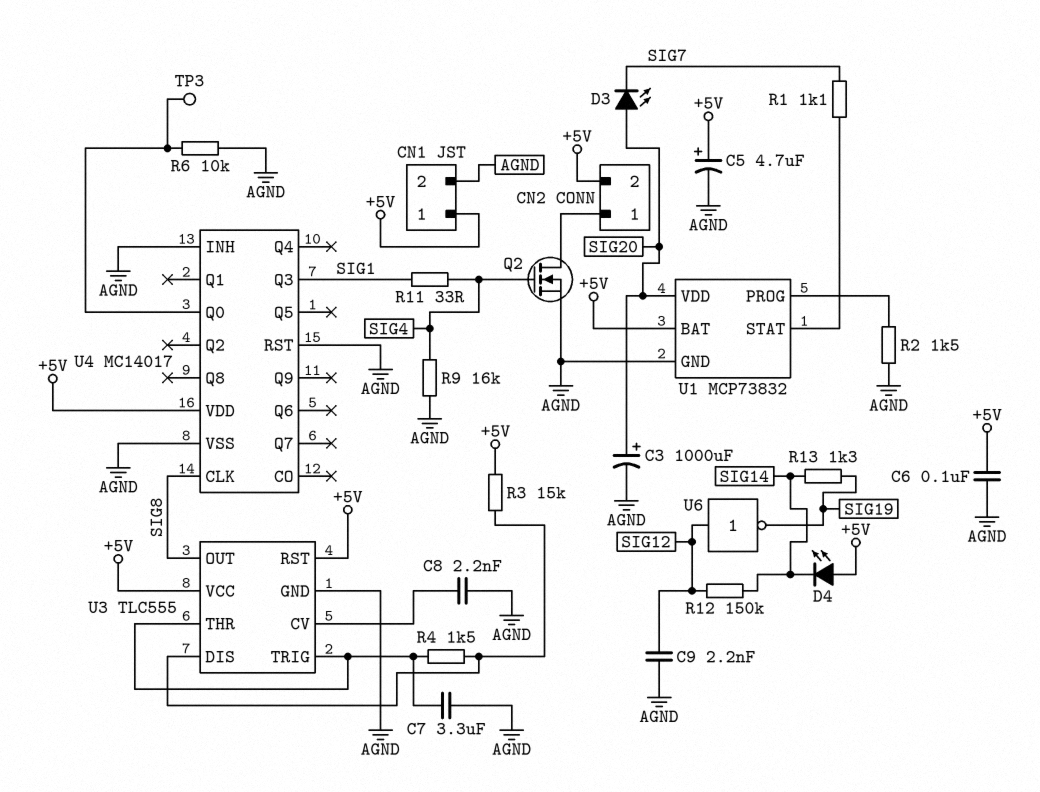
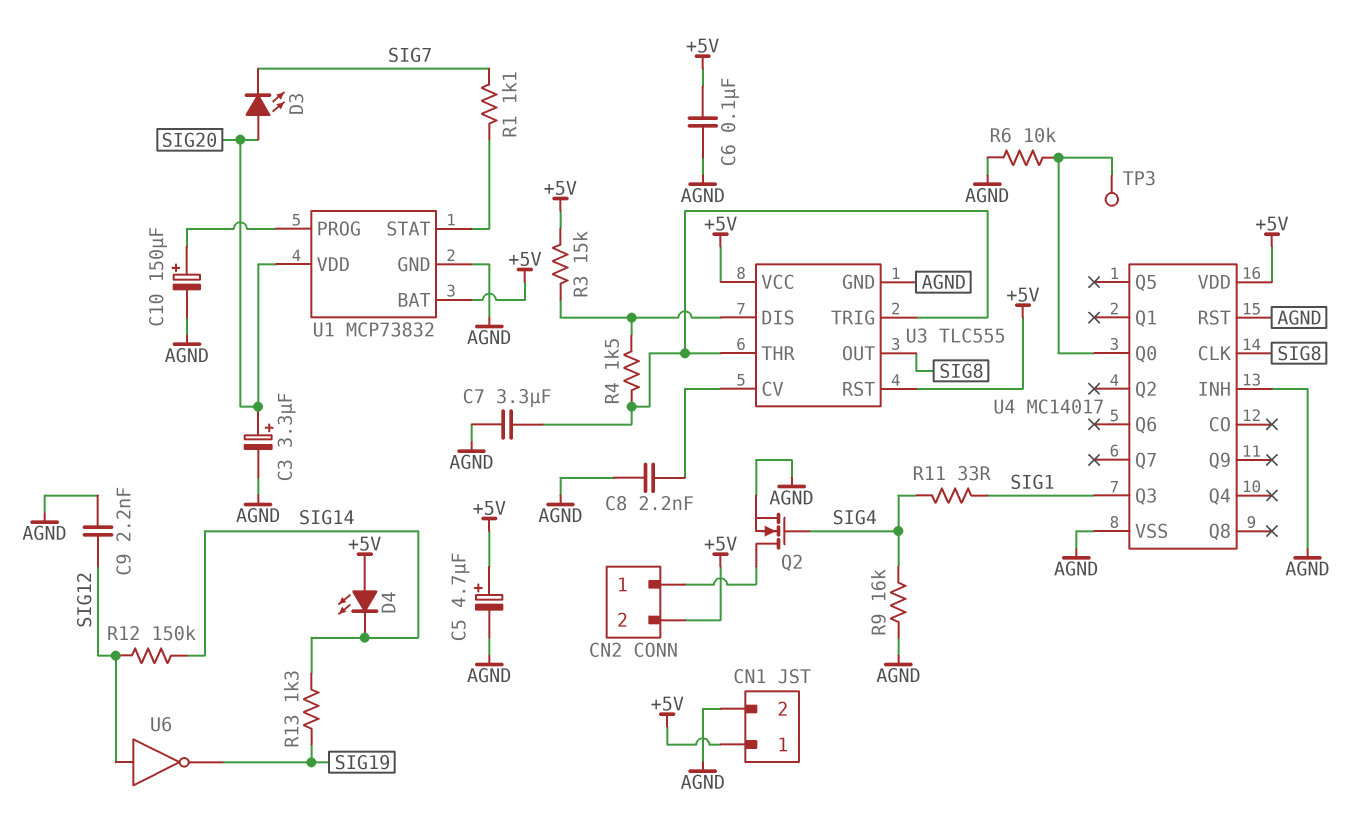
C3: 1000uF (plus SIG20, minus AGND) -> 3.3uF (plus SIG20, minus AGND)
C10: none -> 150uF (plus U1/PROG, minus AGND)
R2: 1.5k (AGND, U1/PROG) -> none

